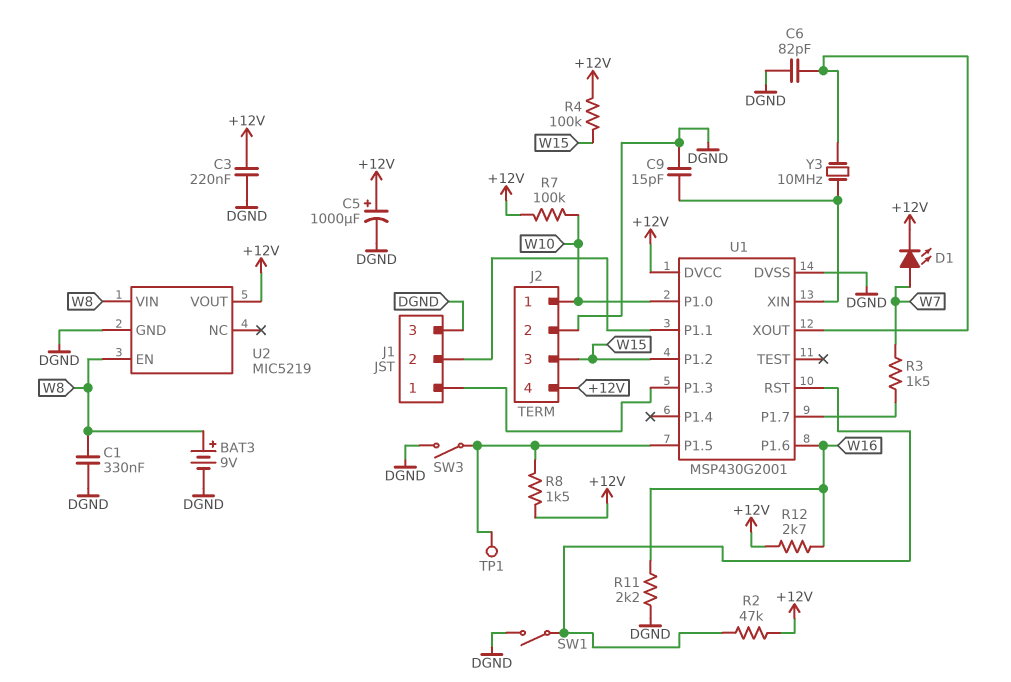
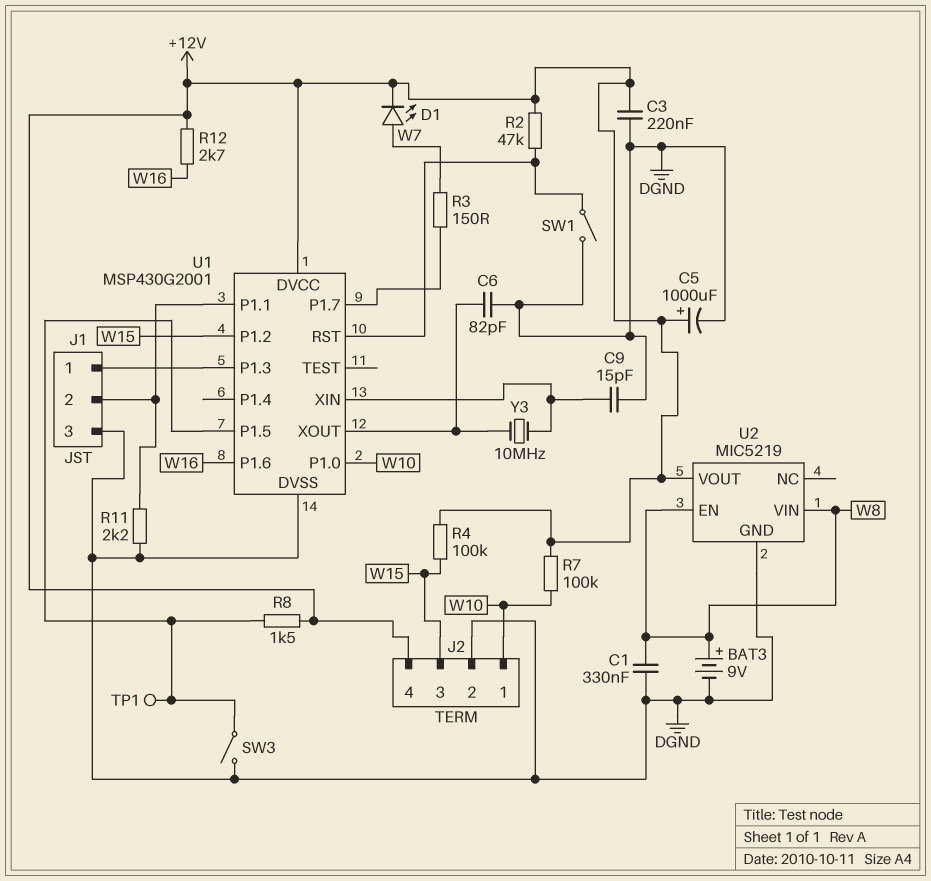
R3: 1.5k (U1/P1.7, W7) -> 150 (U1/P1.7, W7)
R11: 2.2k (DGND, W16) -> 2.2k (DGND, J1/2)

